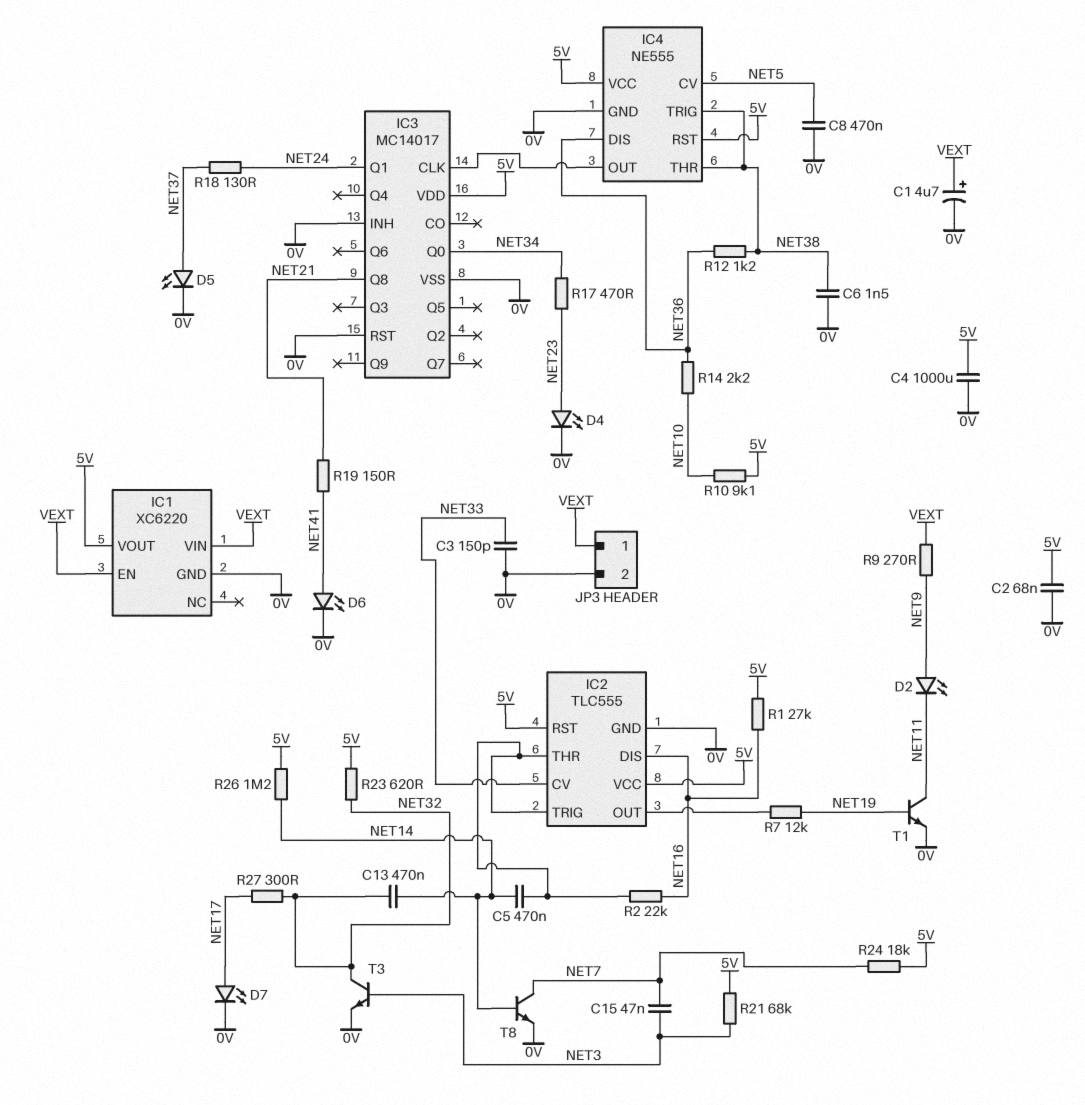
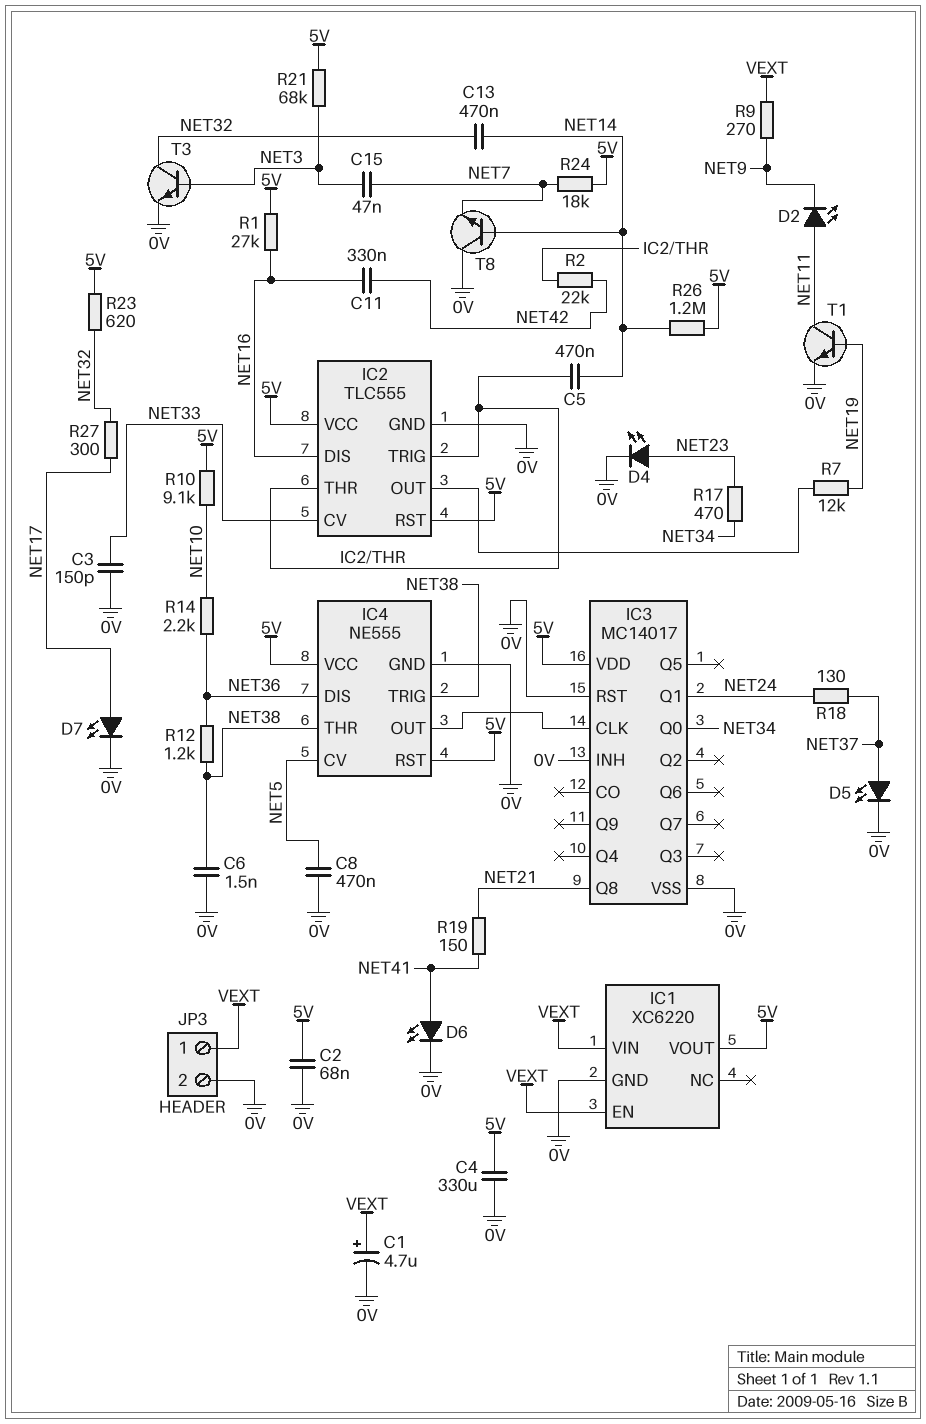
C4: 1000uF (0V, 5V) -> 330uF (0V, 5V)
C11: none -> 330nF (NET16, NET42)
D2: LED (A NET9, K NET11) -> LED (A NET11, K NET9)
R2: 22k (IC2/THR, NET16) -> 22k (IC2/THR, NET42)
T8: NPN (B NET14, C NET7, E 0V) -> NPN (B NET14, C 0V, E NET7)

